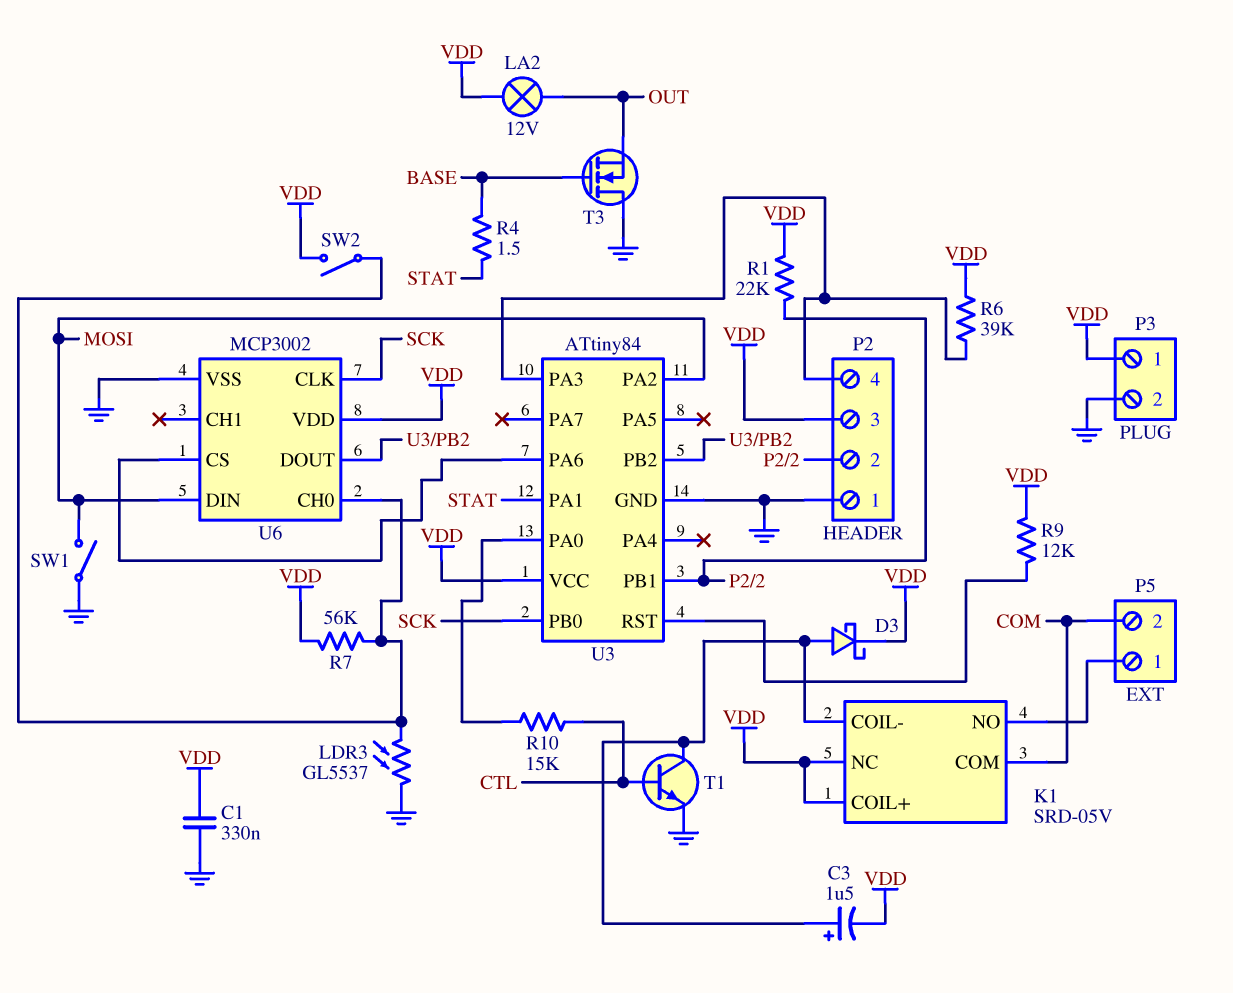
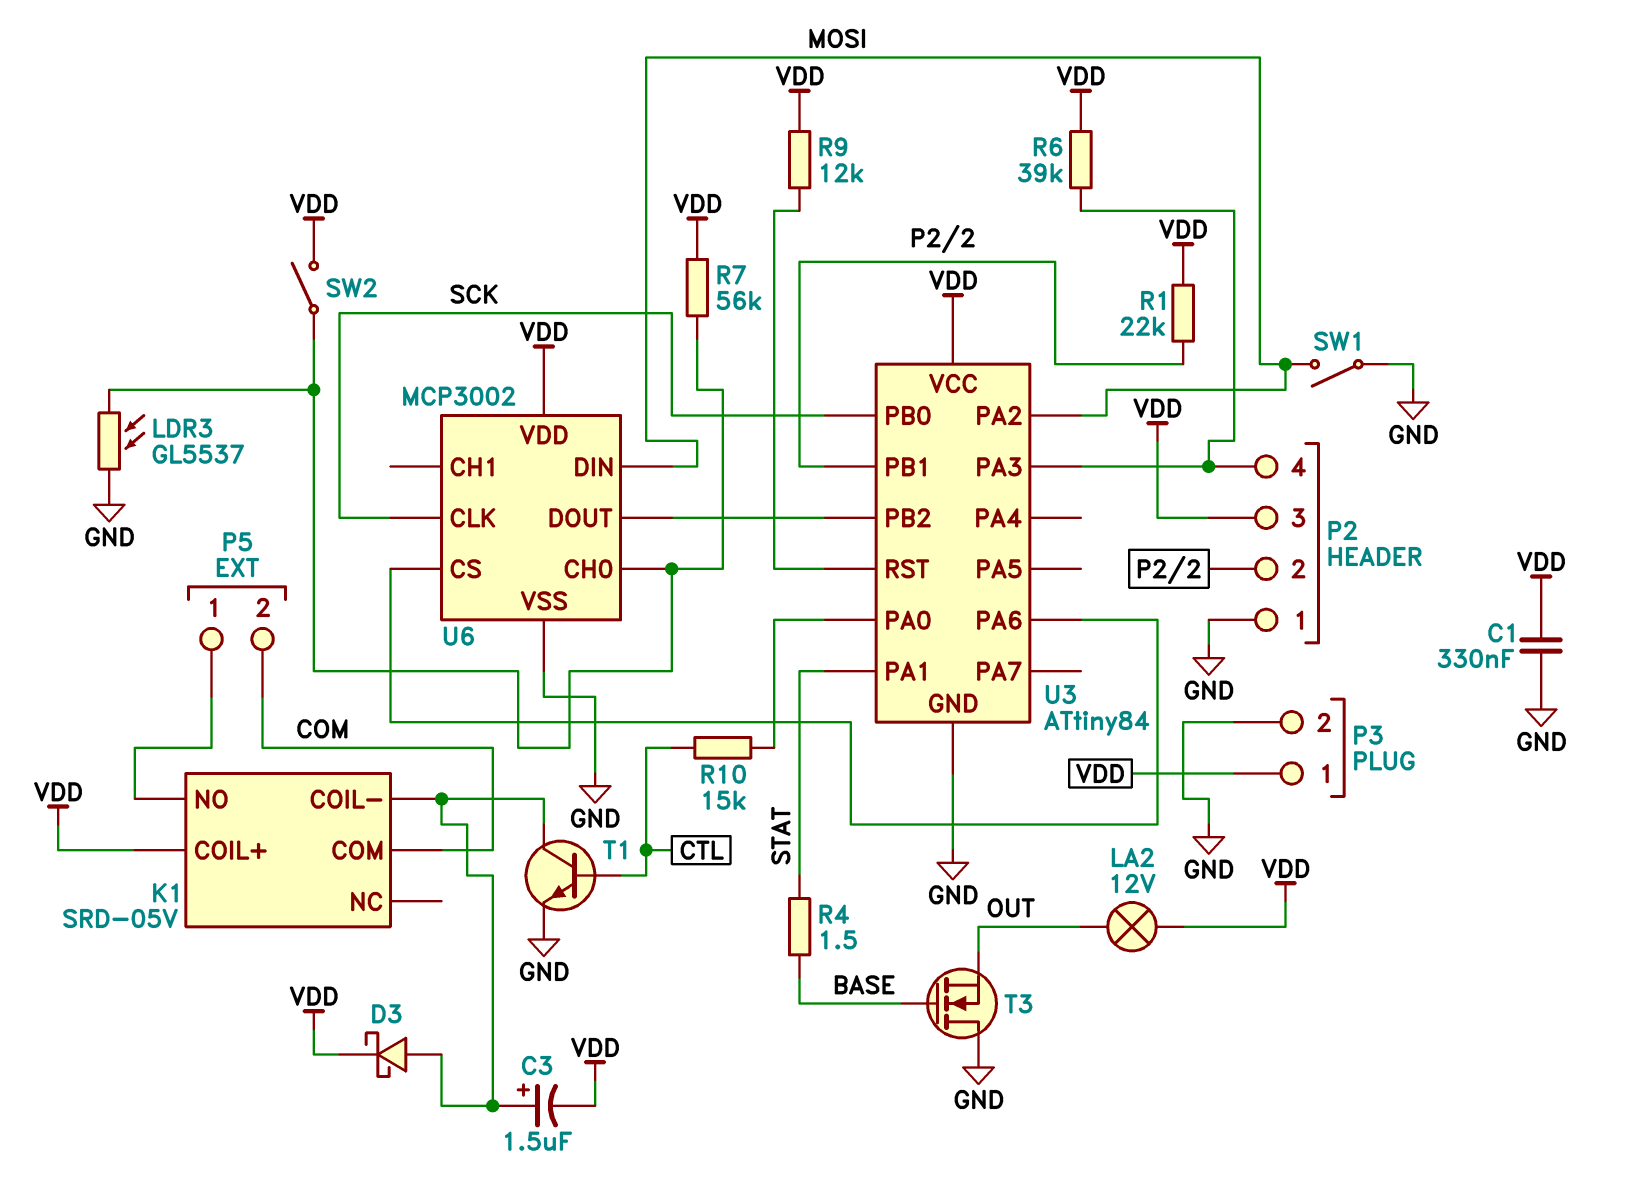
K1 pin NC: VDD -> none

